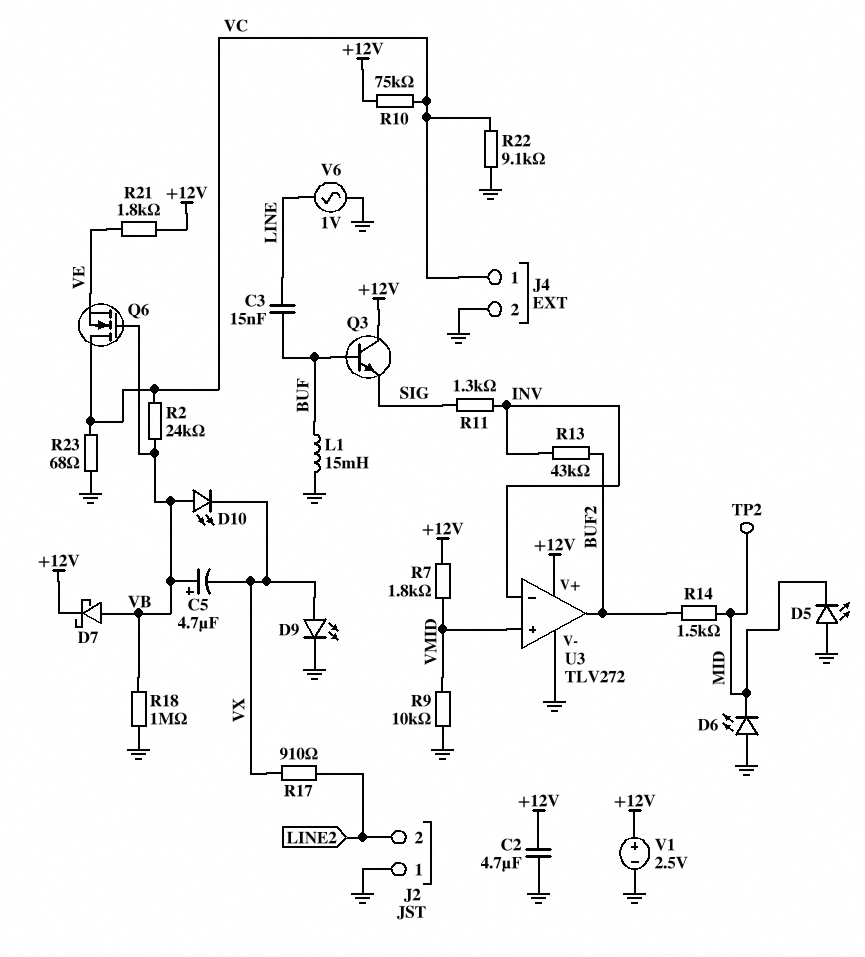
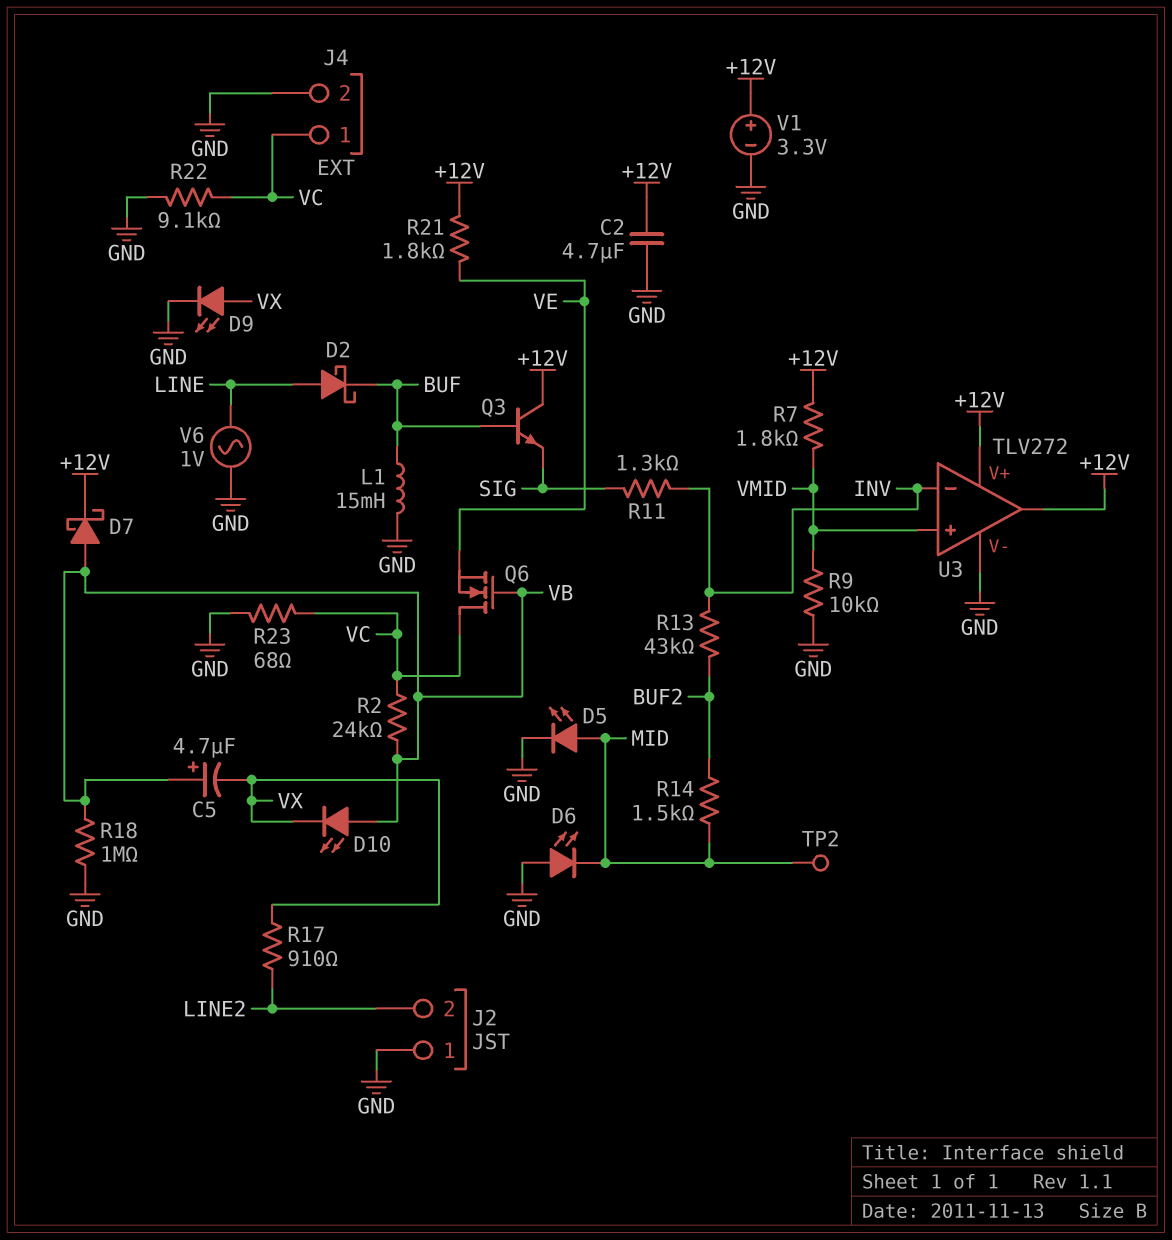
C3: 15nF (BUF, LINE) -> none
D2: none -> schottky (A LINE, K BUF)
D5: LED (A GND, K MID) -> LED (A MID, K GND)
R10: 75k (+12V, VC) -> none
U3 pin out: BUF2 -> +12V
V1: 2.5V (plus +12V, minus GND) -> 3.3V (plus +12V, minus GND)

